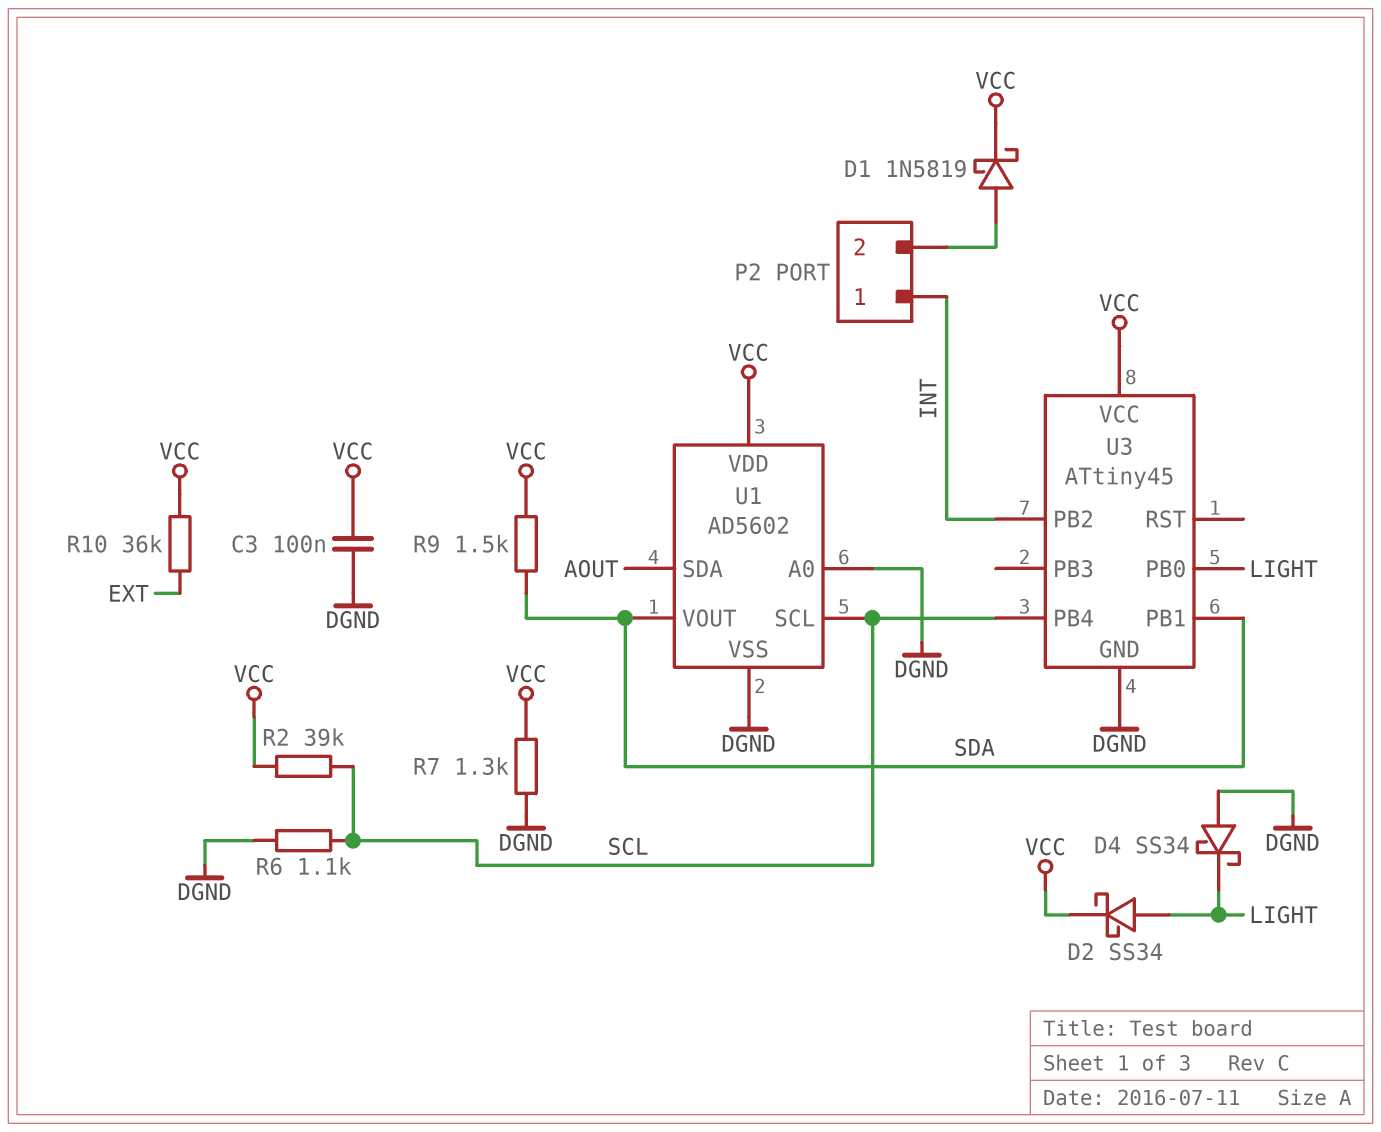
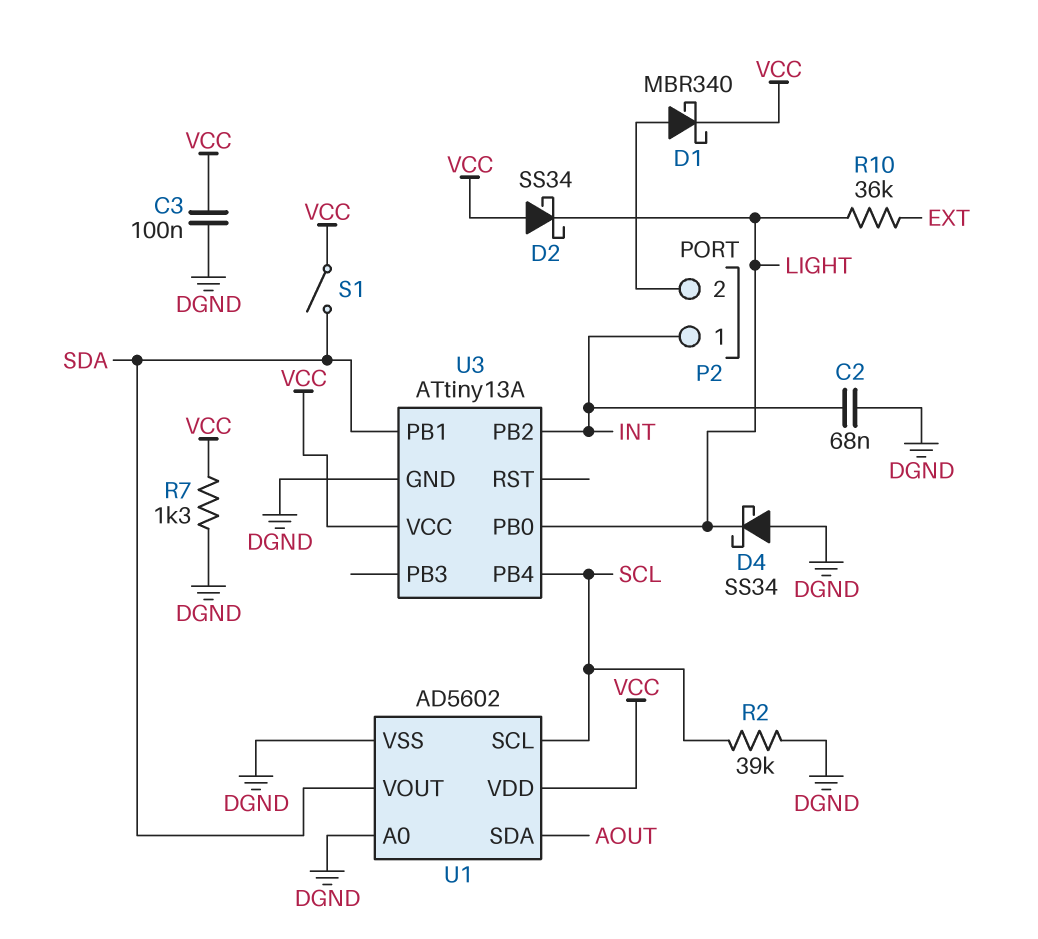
C2: none -> 68nF (DGND, INT)
D1: schottky 1N5819 (A P2/2, K VCC) -> schottky MBR340 (A P2/2, K VCC)
D2: schottky SS34 (A LIGHT, K VCC) -> schottky SS34 (A VCC, K LIGHT)
R2: 39k (SCL, VCC) -> 39k (DGND, SCL)
R6: 1.1k (DGND, SCL) -> none
R9: 1.5k (SDA, VCC) -> none
R10: 36k (EXT, VCC) -> 36k (EXT, LIGHT)
S1: none -> switch (SDA, VCC)
U3: ATtiny45 -> ATtiny13A

